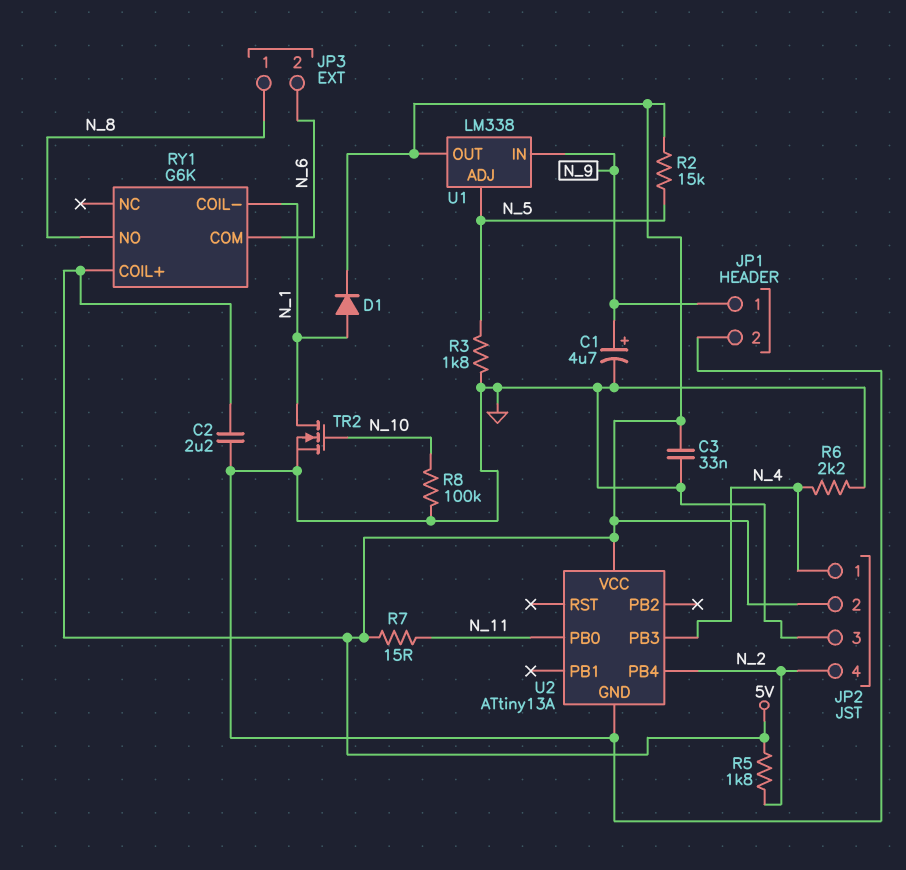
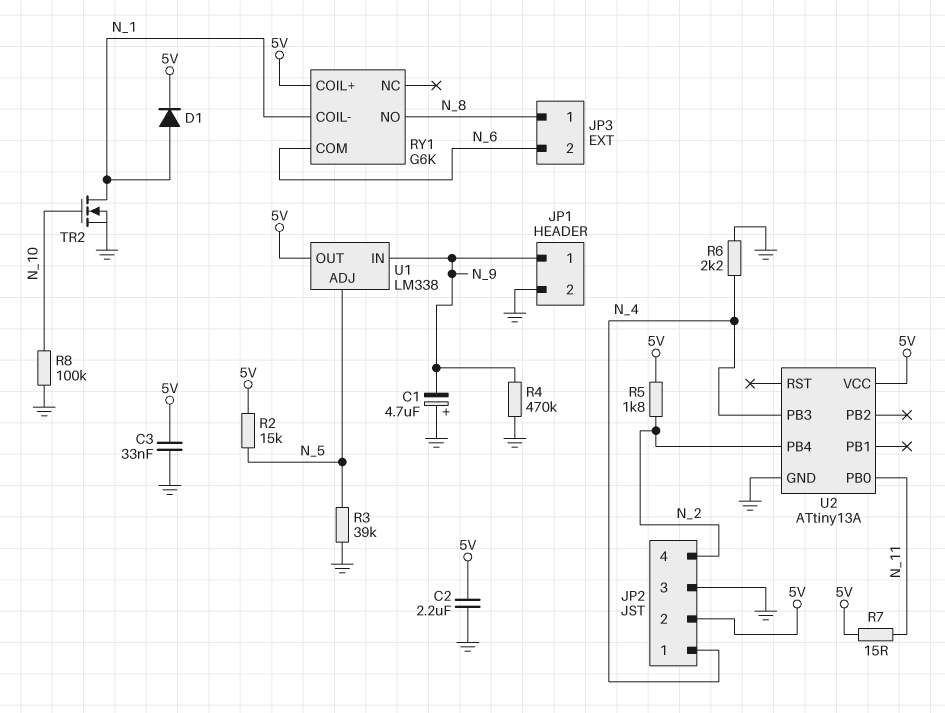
C1: 4.7uF (plus N_9, minus GND) -> 4.7uF (plus GND, minus N_9)
R3: 1.8k (GND, N_5) -> 39k (GND, N_5)
R4: none -> 470k (GND, N_9)

